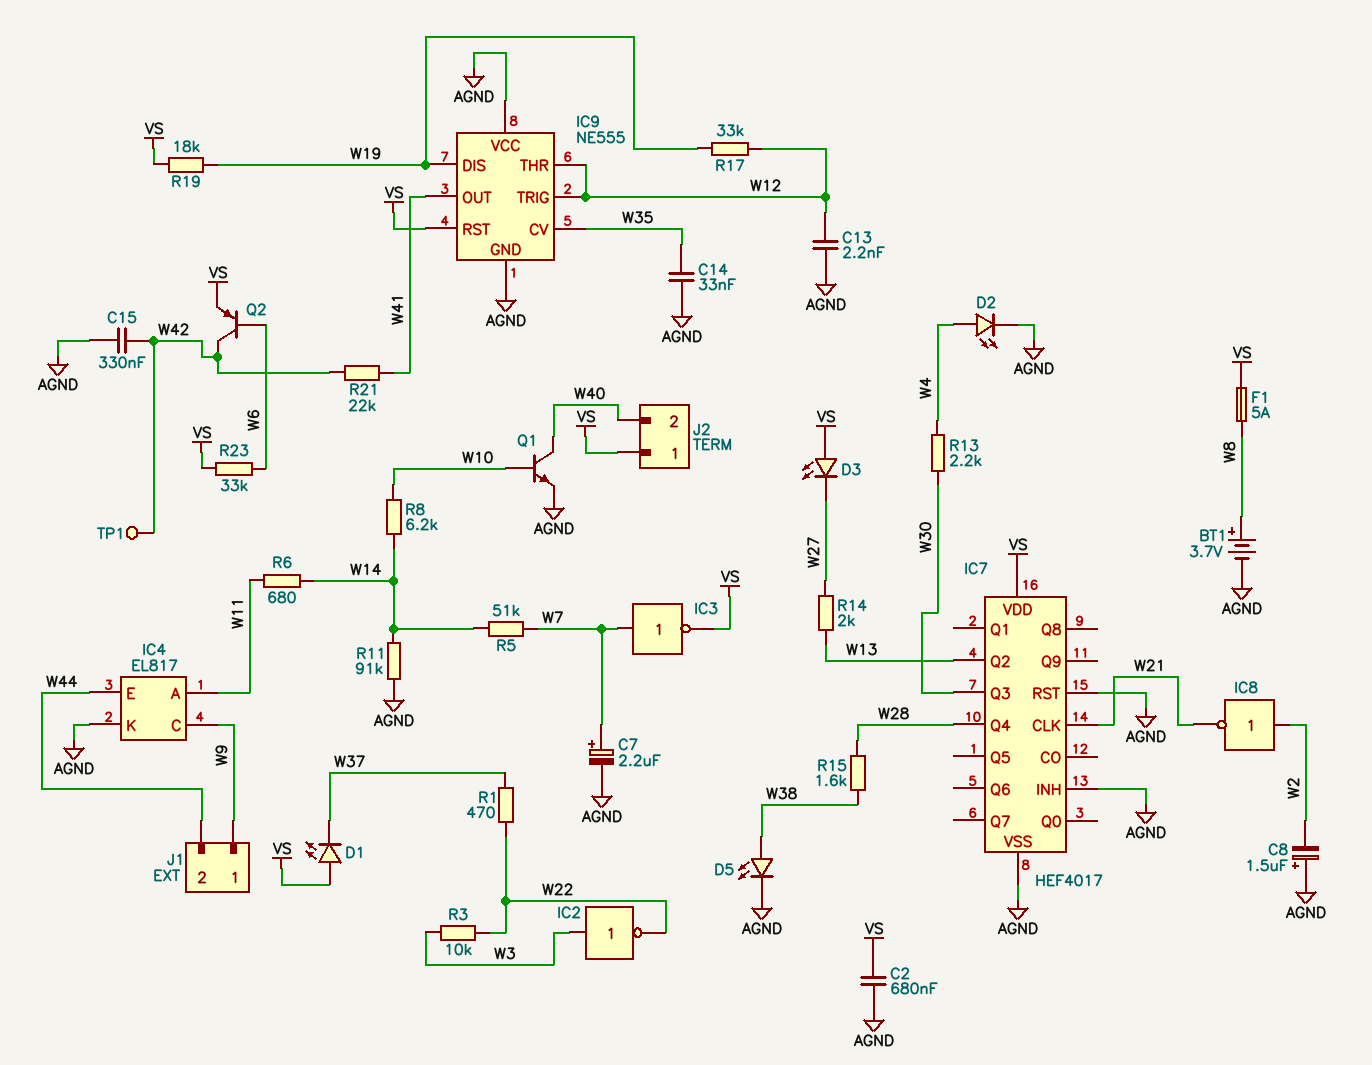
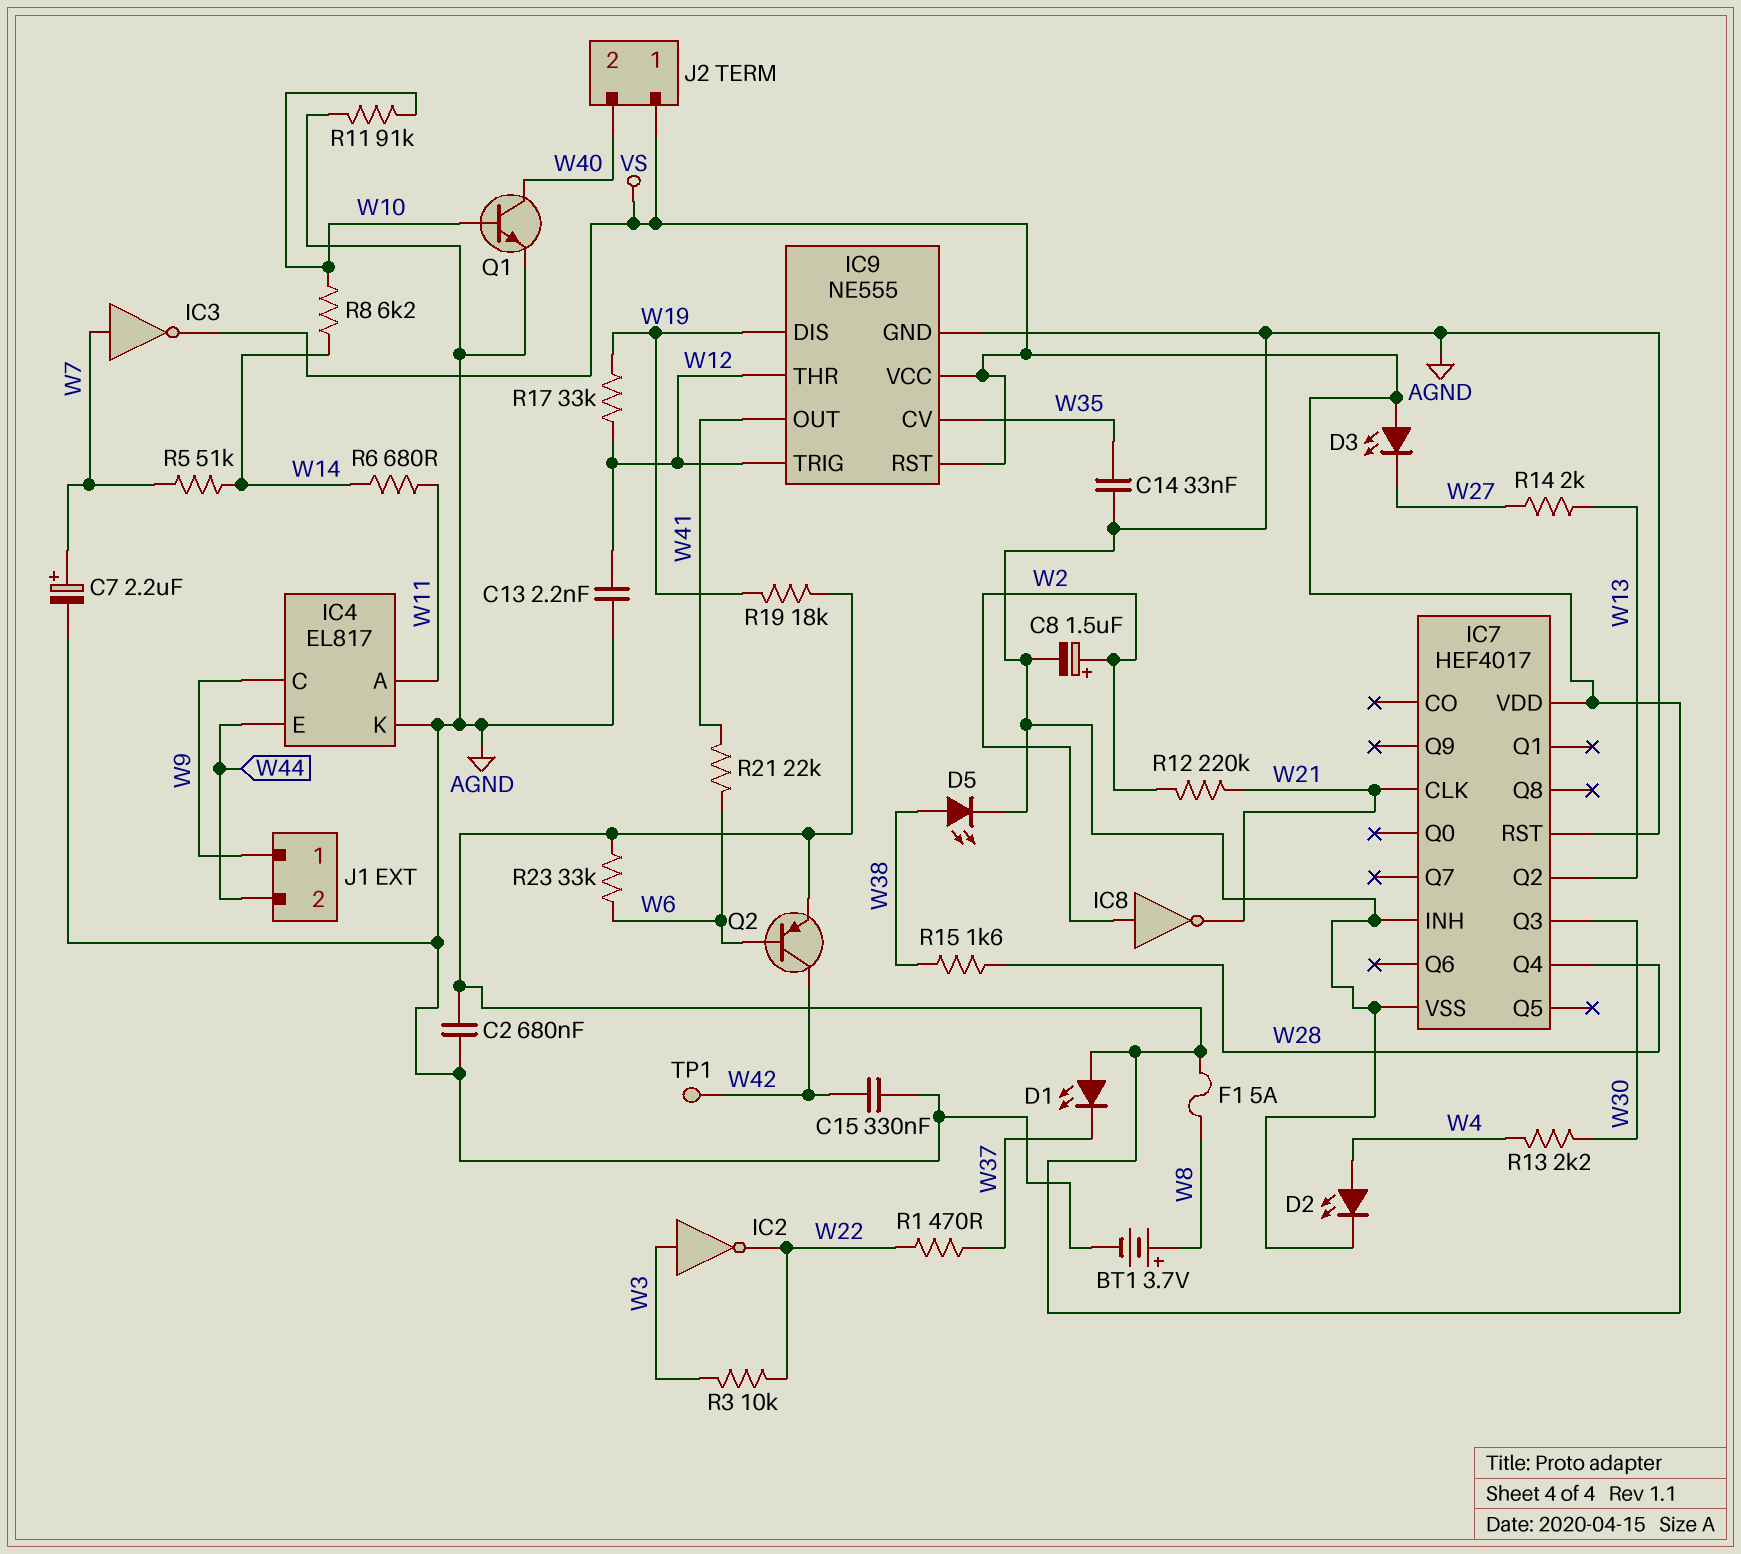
C8: 1.5uF (plus AGND, minus W2) -> 1.5uF (plus W2, minus AGND)
IC9 pin VCC: AGND -> VS
R11: 91k (AGND, W14) -> 91k (AGND, W10)
R12: none -> 220k (W2, W21)
R21: 22k (W41, W42) -> 22k (W6, W41)

